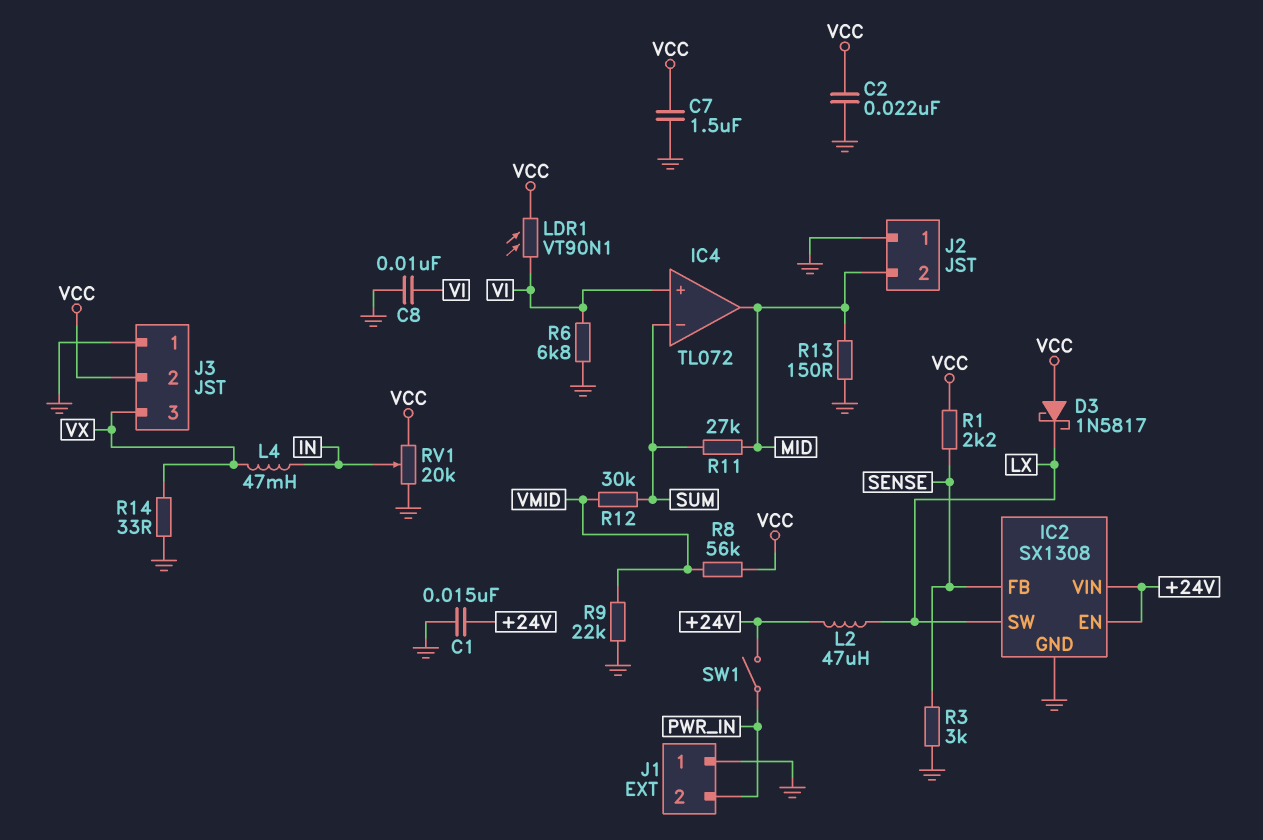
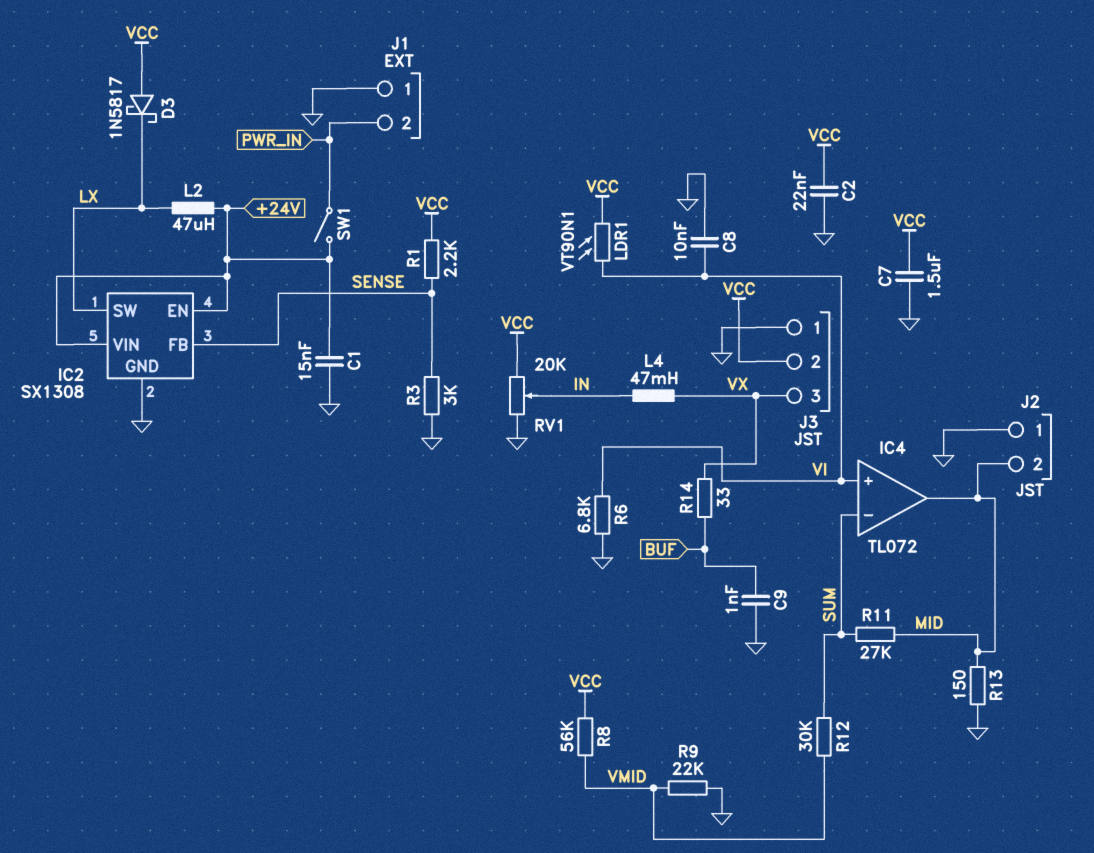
C9: none -> 1nF (BUF, GND)
R14: 33 (GND, VX) -> 33 (BUF, VX)

